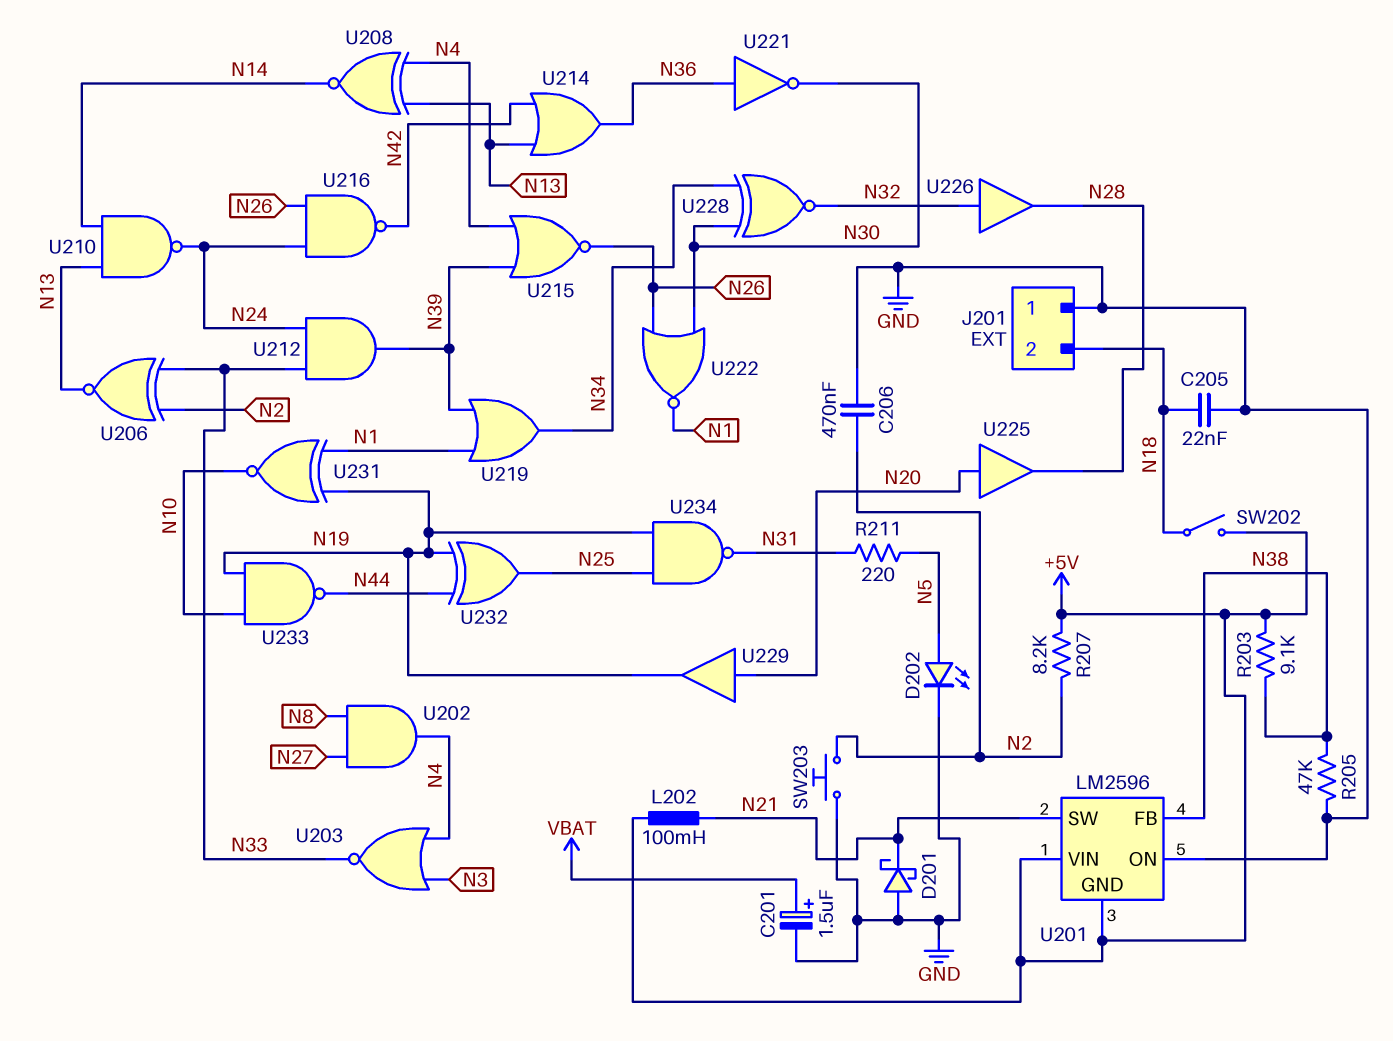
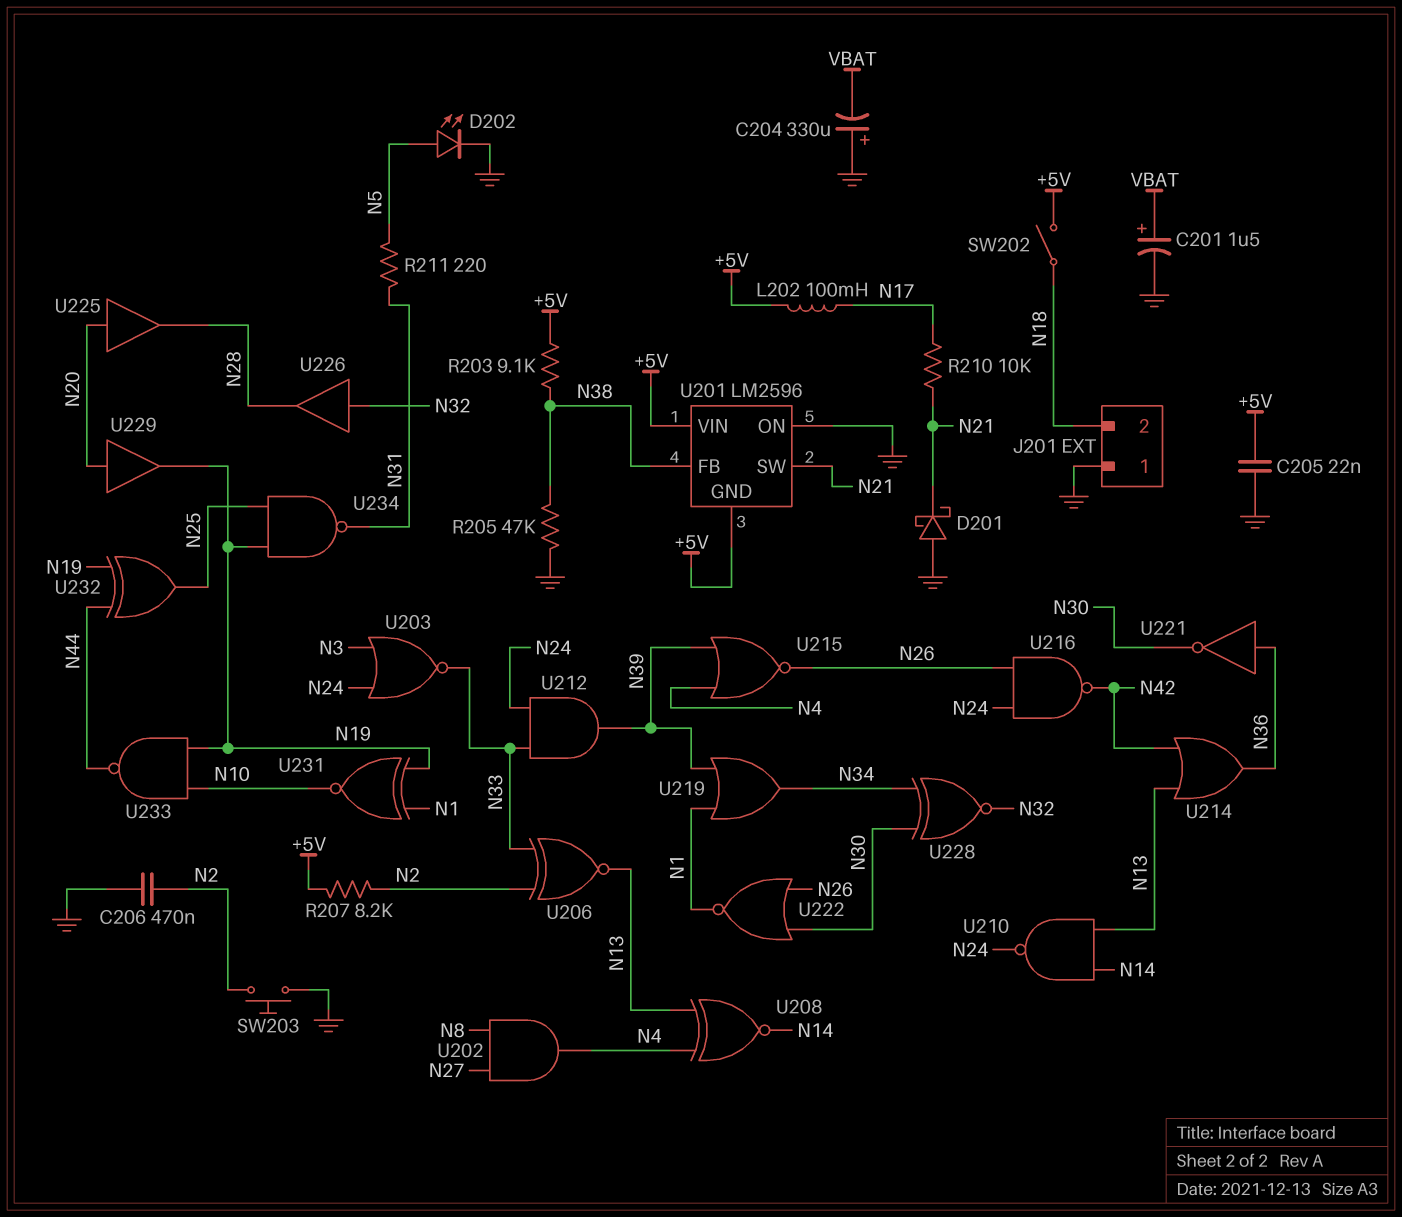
C204: none -> 330uF (plus GND, minus VBAT)
C205: 22nF (GND, N18) -> 22nF (+5V, GND)
L202: 100mH (+5V, N21) -> 100mH (+5V, N17)
R210: none -> 10k (N17, N21)
U203: NOR (in N3, in N4, out N33) -> NOR (in N3, in N24, out N33)

